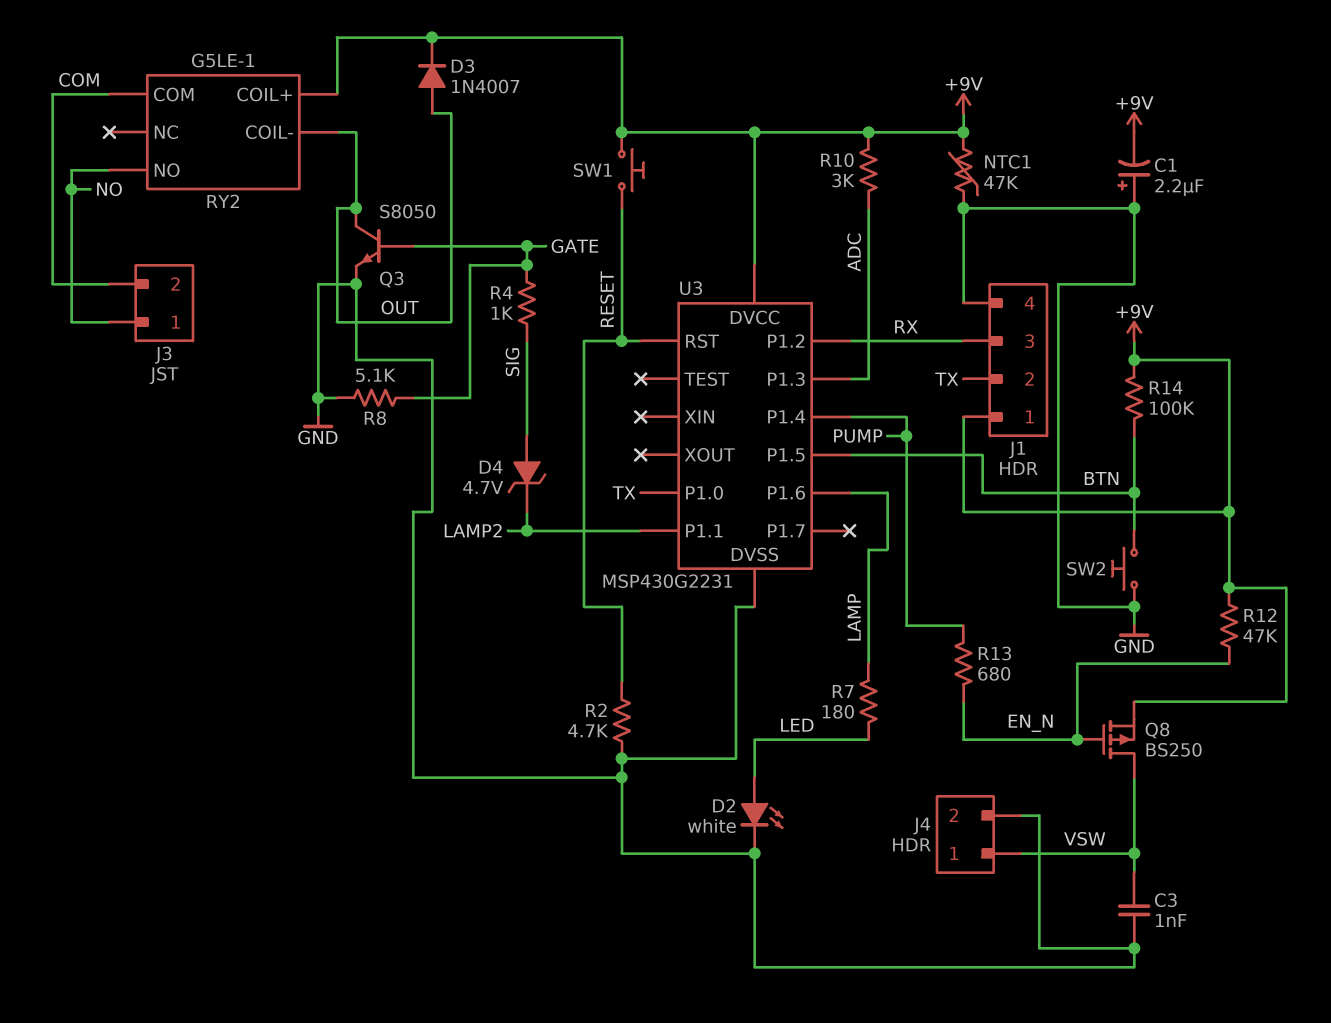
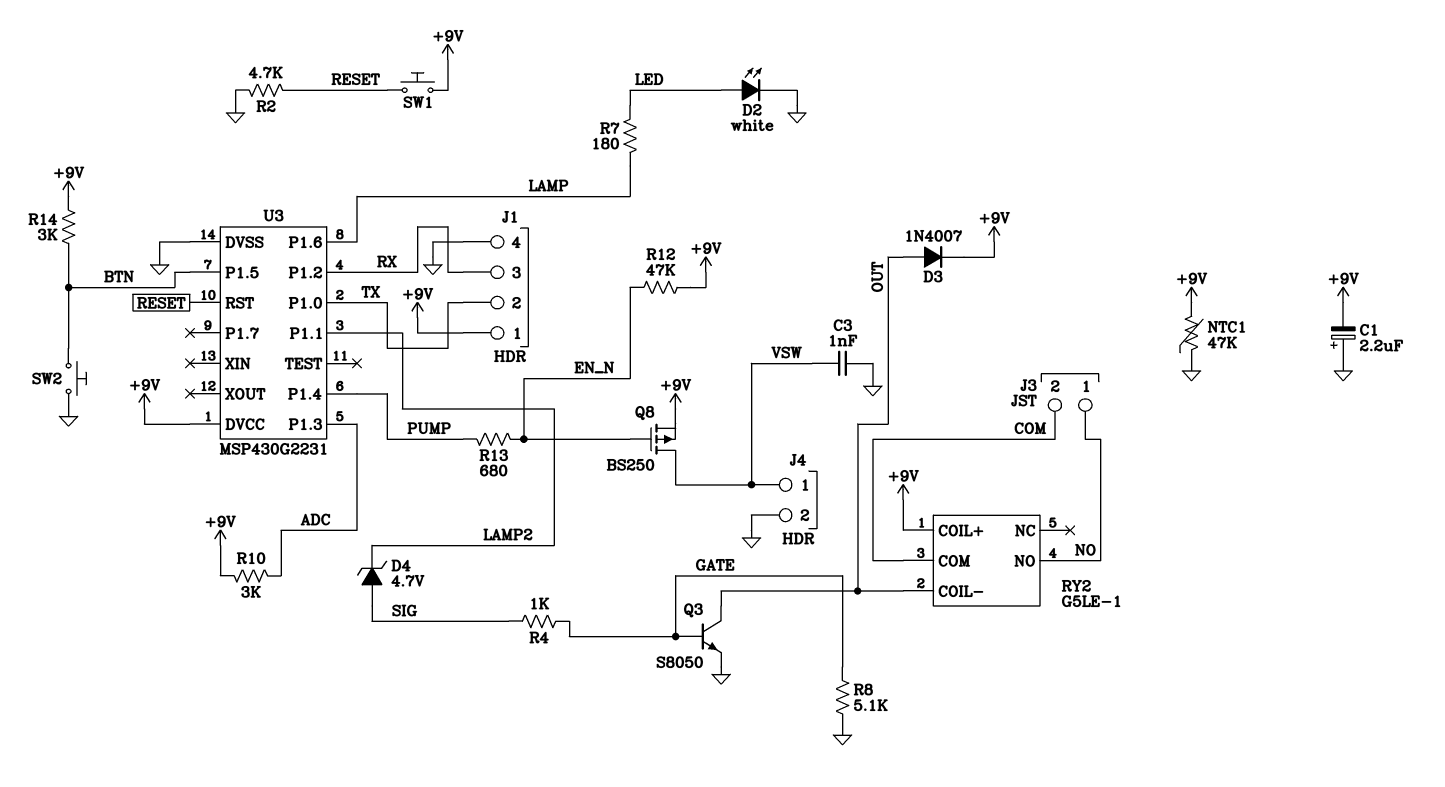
R14: 100k (+9V, BTN) -> 3k (+9V, BTN)

